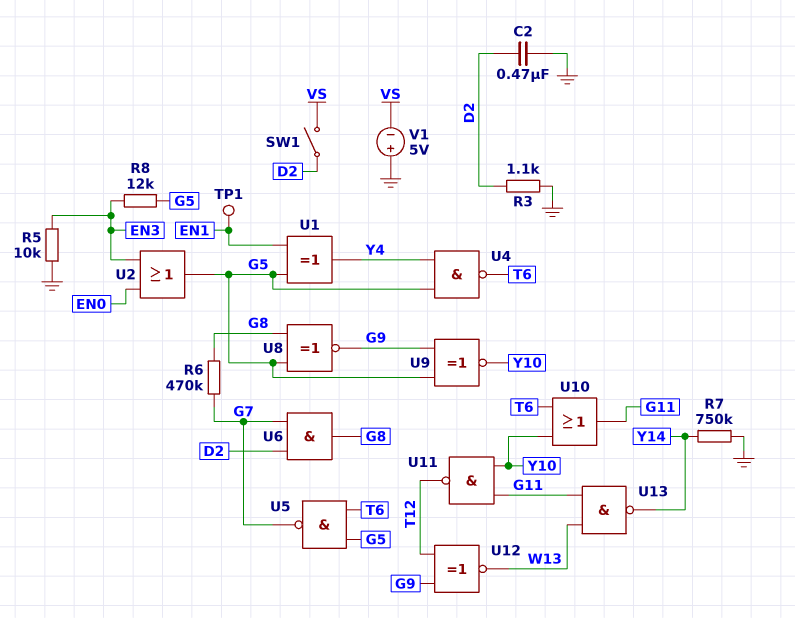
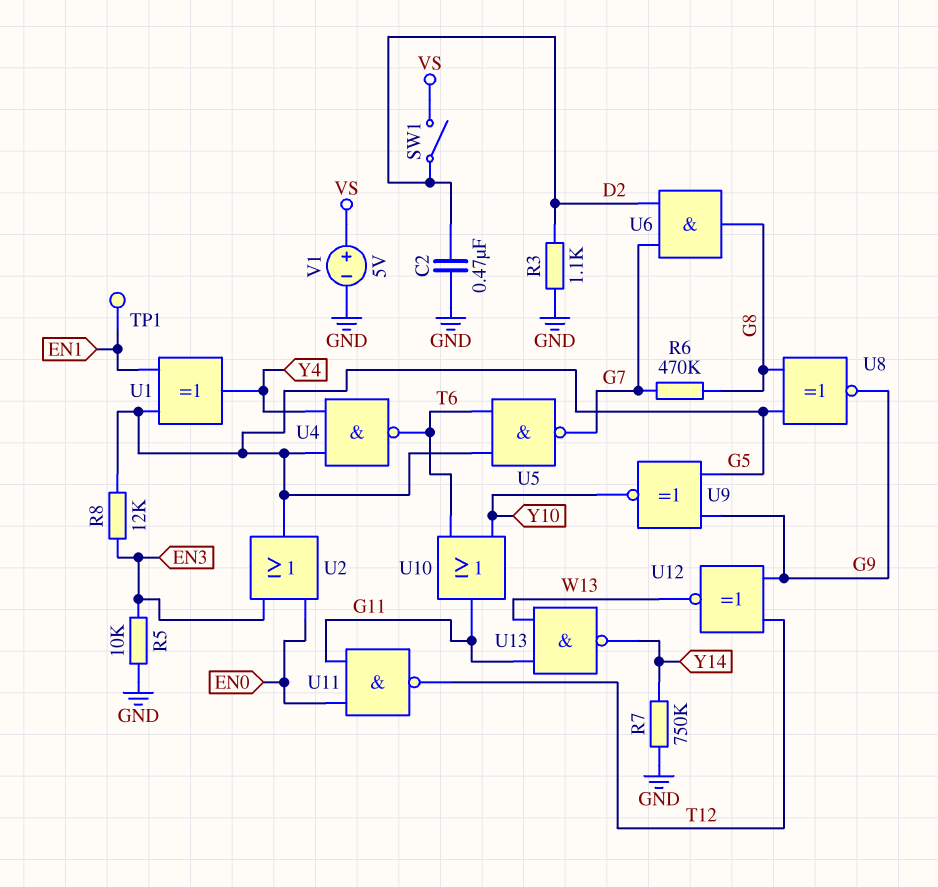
U11: NAND (in G11, in Y10, out T12) -> NAND (in EN0, in G11, out T12)
V1: 5V (plus GND, minus VS) -> 5V (plus VS, minus GND)

